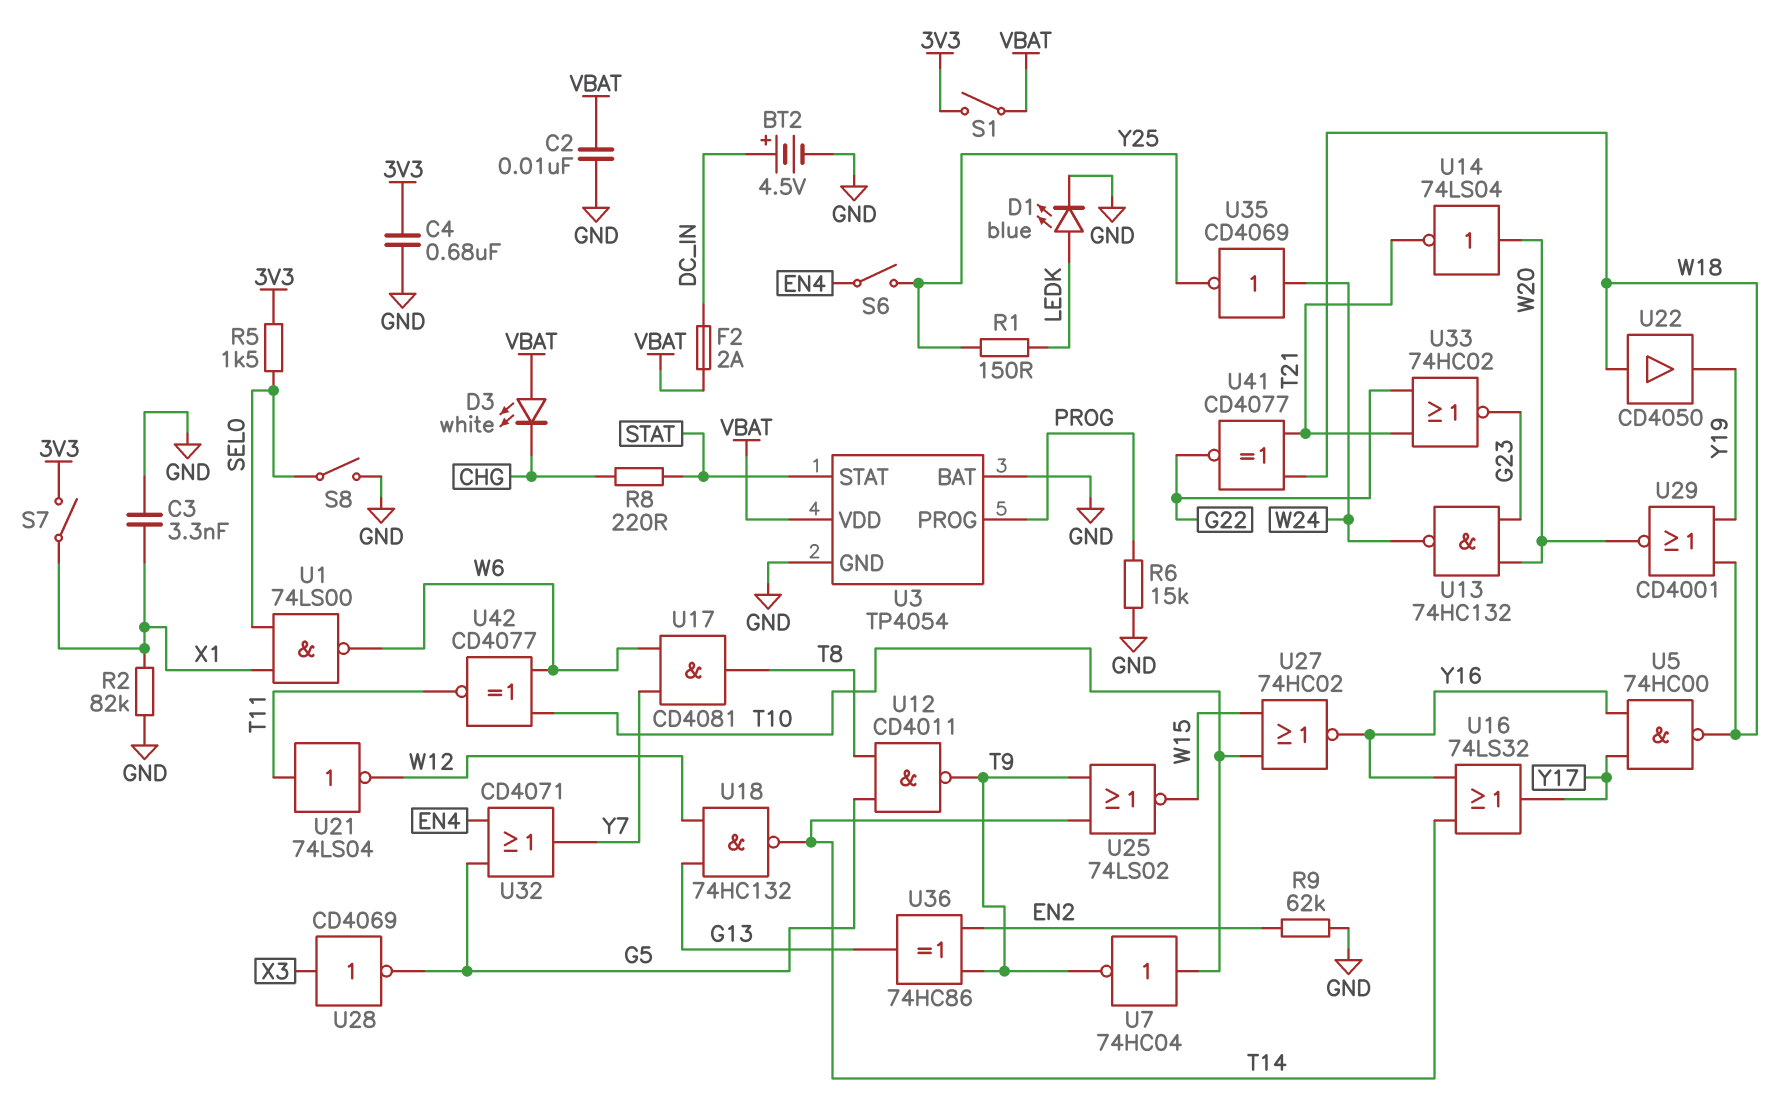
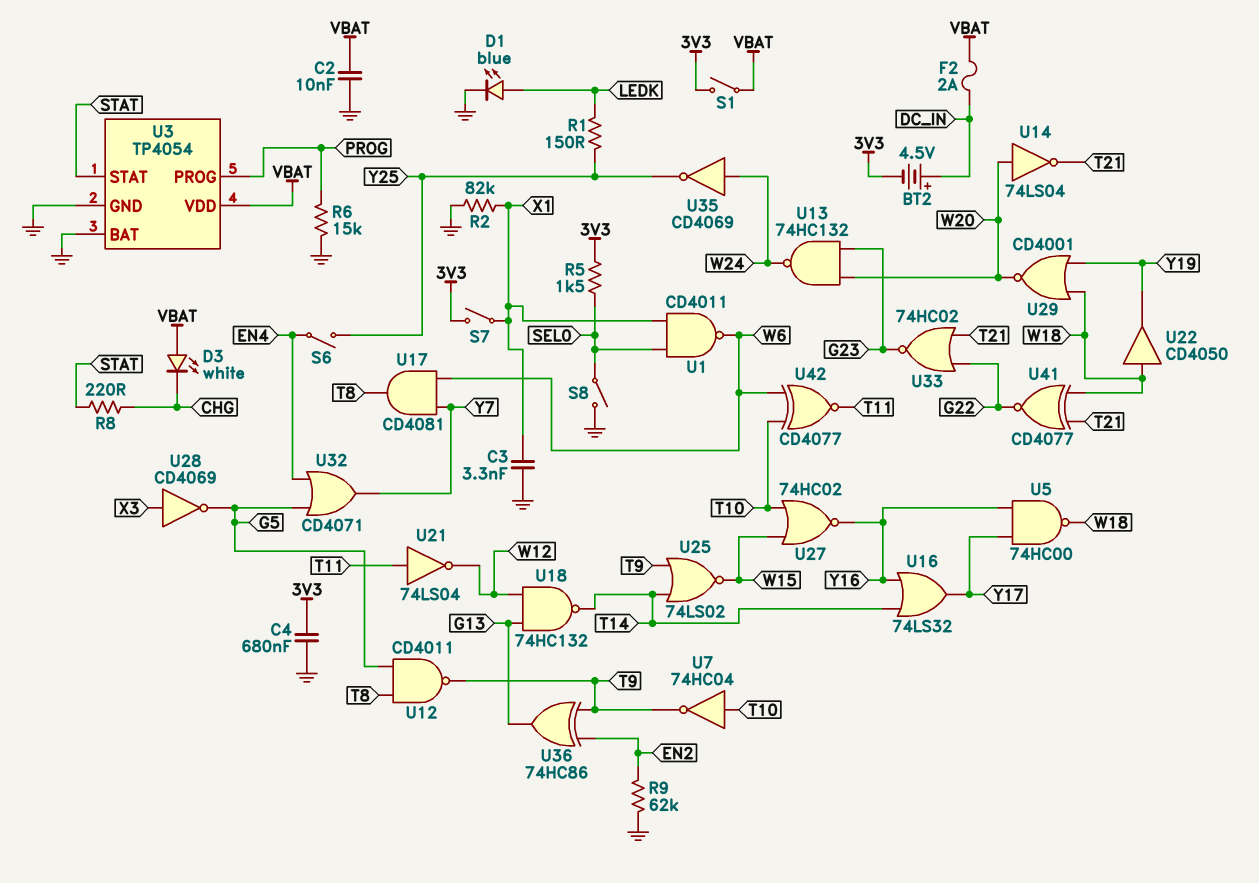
BT2: 4.5V (plus DC_IN, minus GND) -> 4.5V (plus DC_IN, minus 3V3)
U1: NAND 74LS00 (in SEL0, in X1, out W6) -> NAND CD4011 (in SEL0, in X1, out W6)

